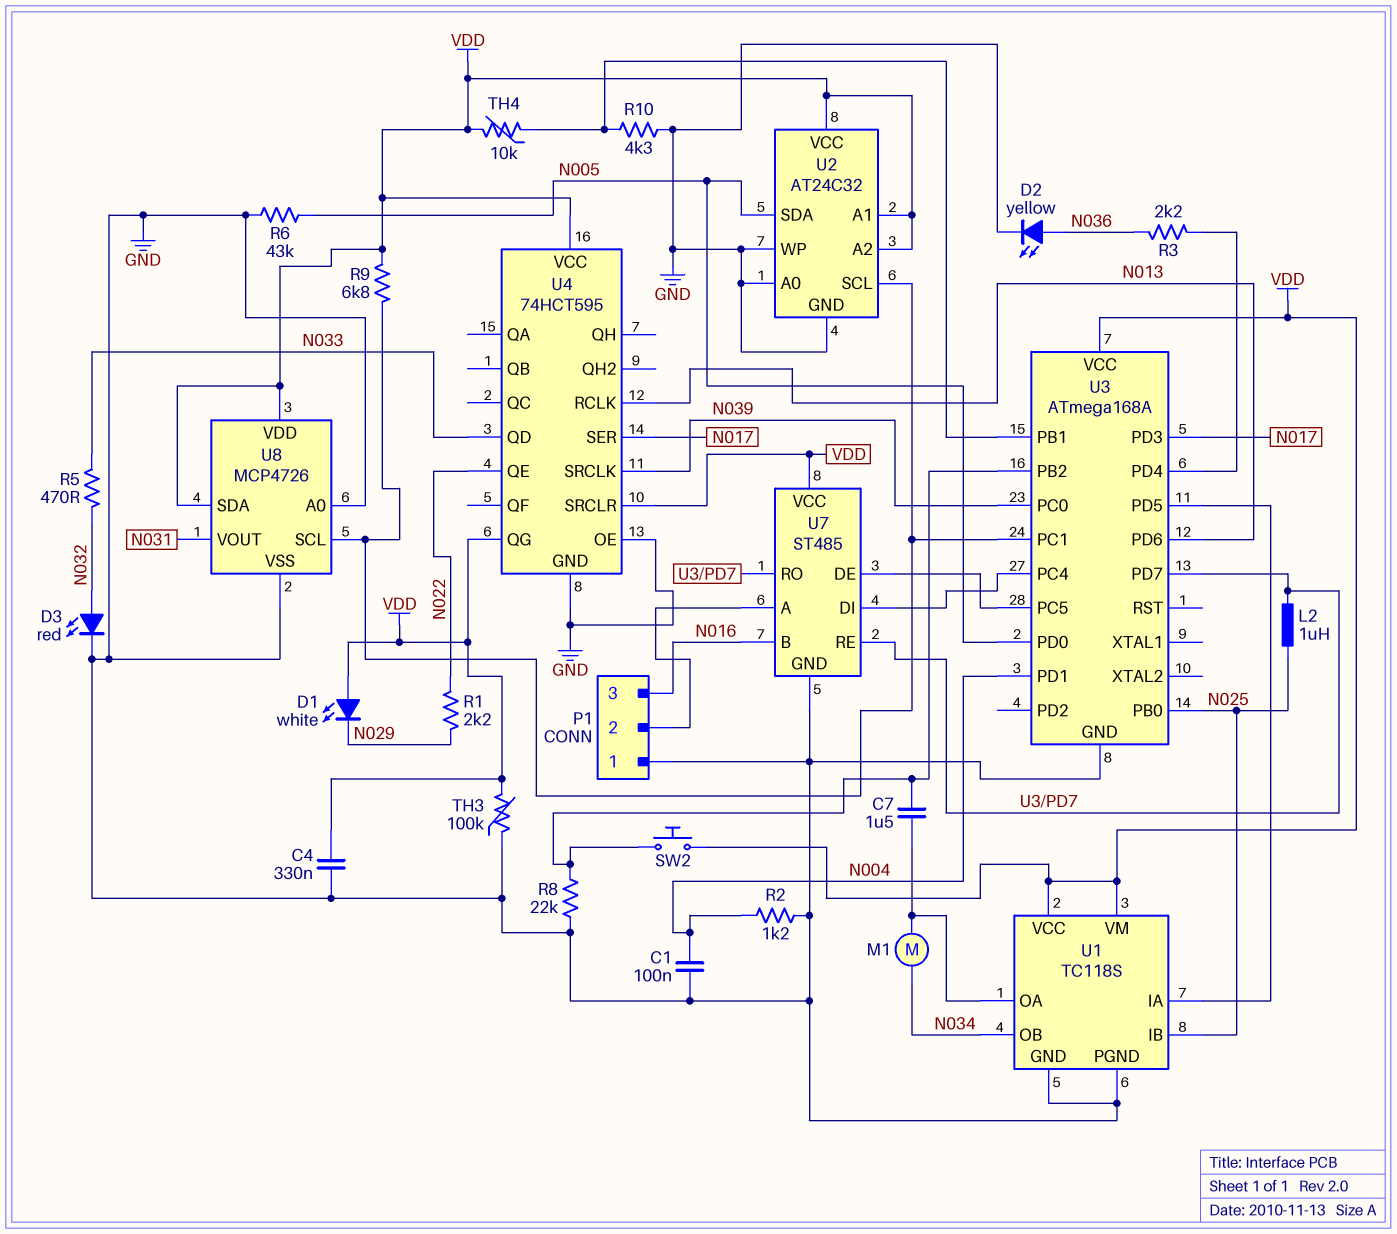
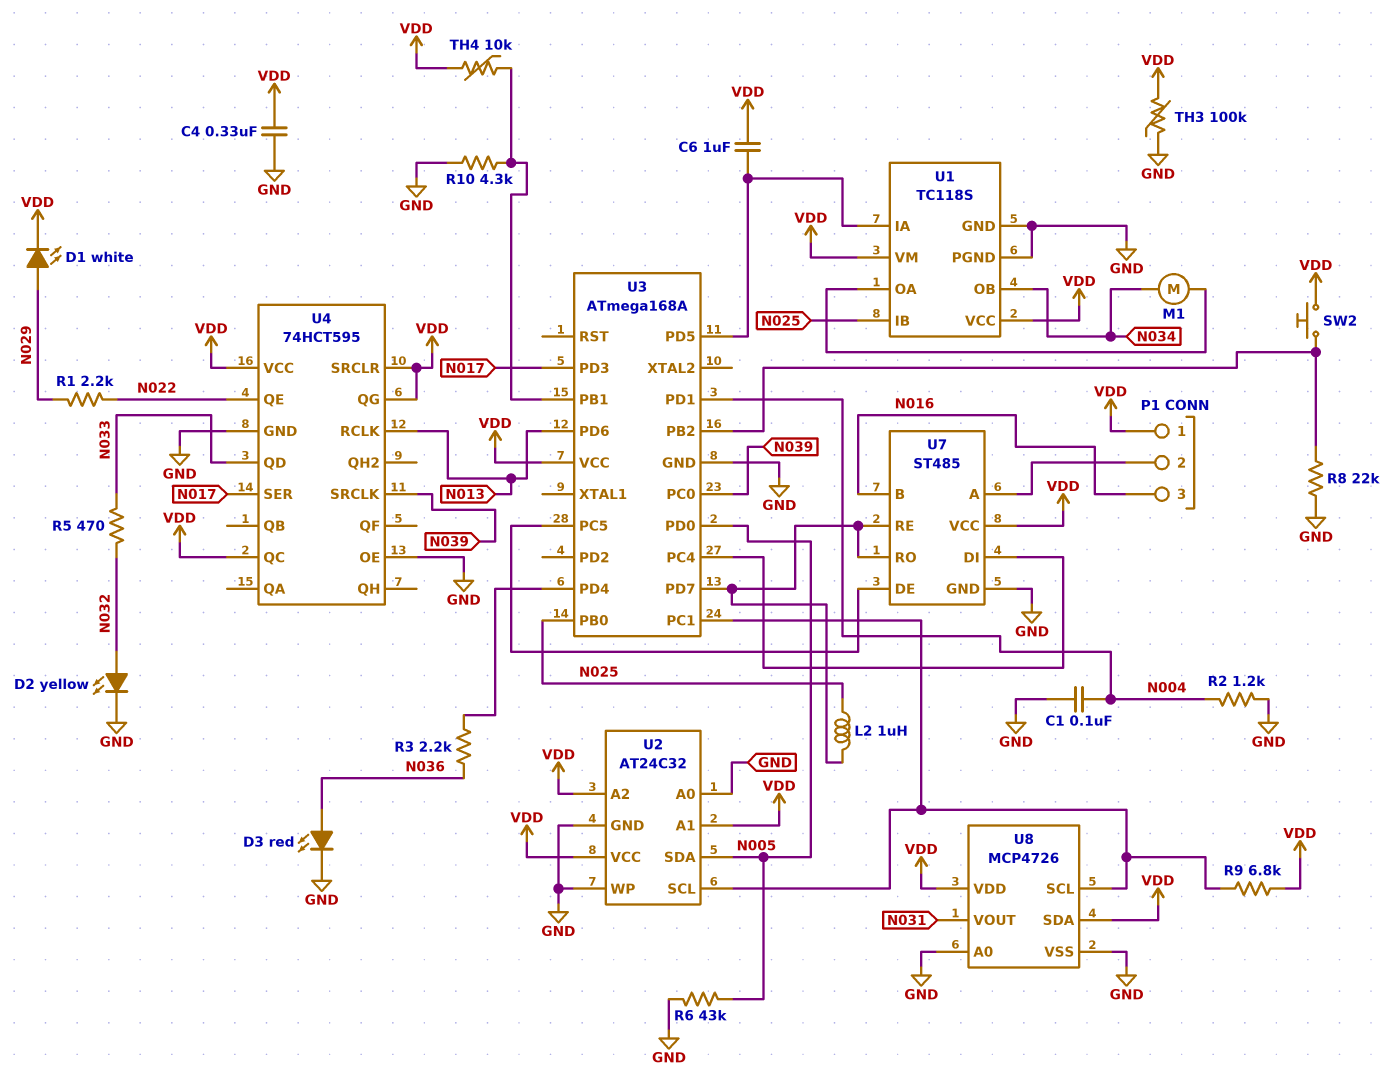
C6: none -> 1uF (U1/IA, VDD)
C7: 1.5uF (U1/OA, U3/PB2) -> none
D1: LED white (A VDD, K N029) -> LED white (A N029, K VDD)
D2: LED yellow (A N036, K GND) -> LED yellow (A N032, K GND)
D3: LED red (A N032, K GND) -> LED red (A N036, K GND)
P1 pin 1: GND -> VDD
U4 pin QC: none -> VDD

